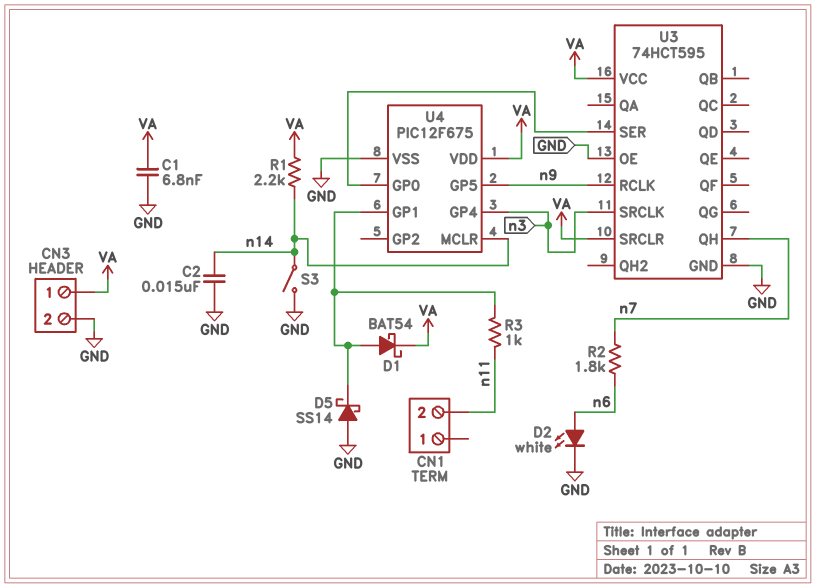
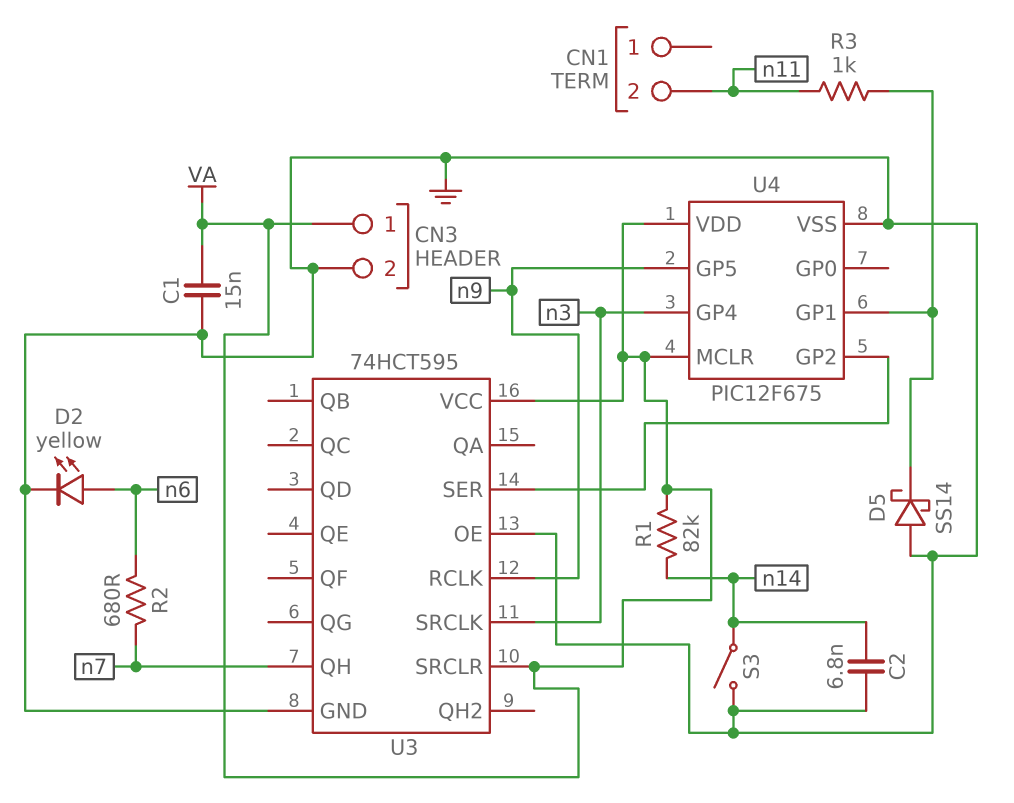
C1: 6.8nF (GND, VA) -> 15nF (GND, VA)
C2: 15nF (GND, n14) -> 6.8nF (GND, n14)
D1: schottky BAT54 (A U4/GP1, K VA) -> none
D2: LED white (A n6, K GND) -> LED yellow (A n6, K GND)
R1: 2.2k (VA, n14) -> 82k (VA, n14)
R2: 1.8k (n6, n7) -> 680 (n6, n7)
U4 pin GP0: U3/SER -> none
U4 pin GP2: none -> U3/SER
U4 pin MCLR: n14 -> VA

